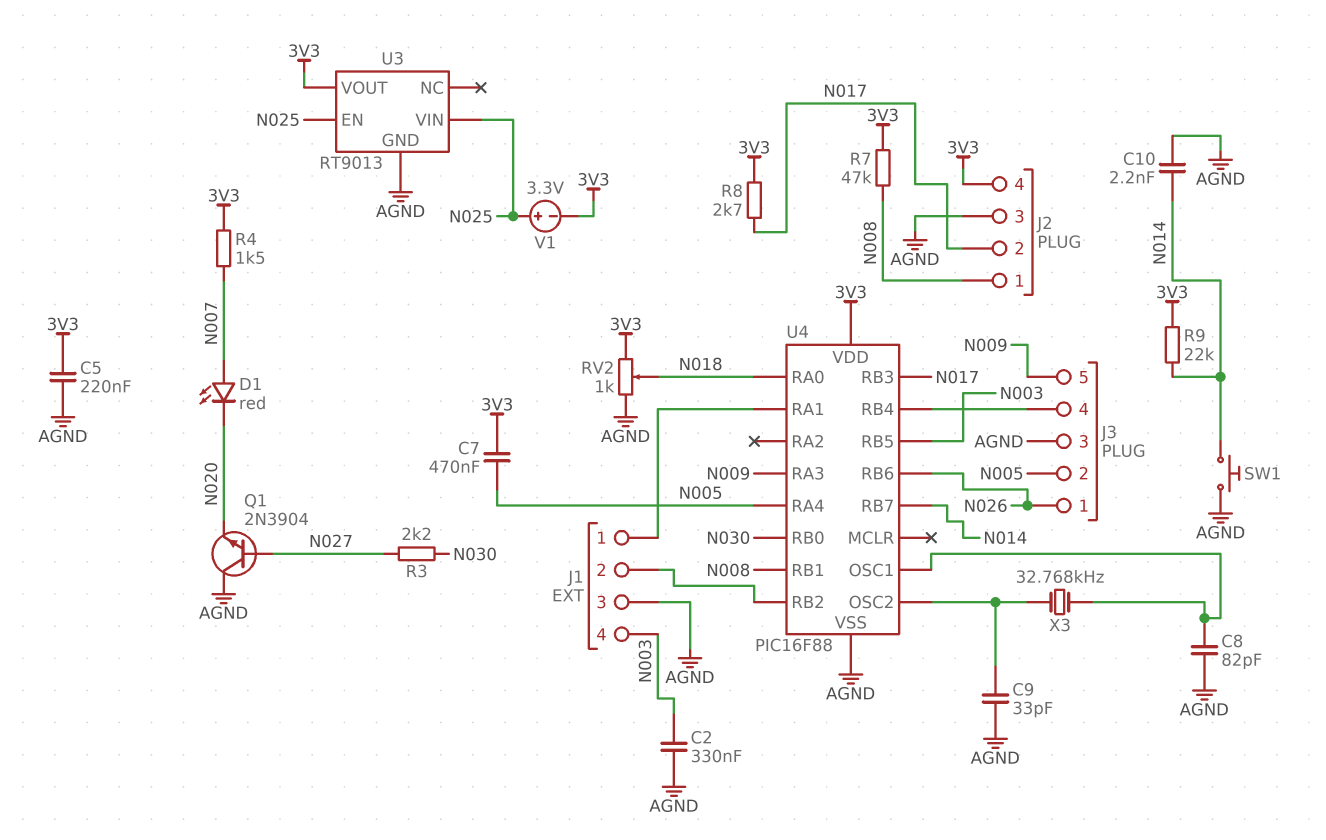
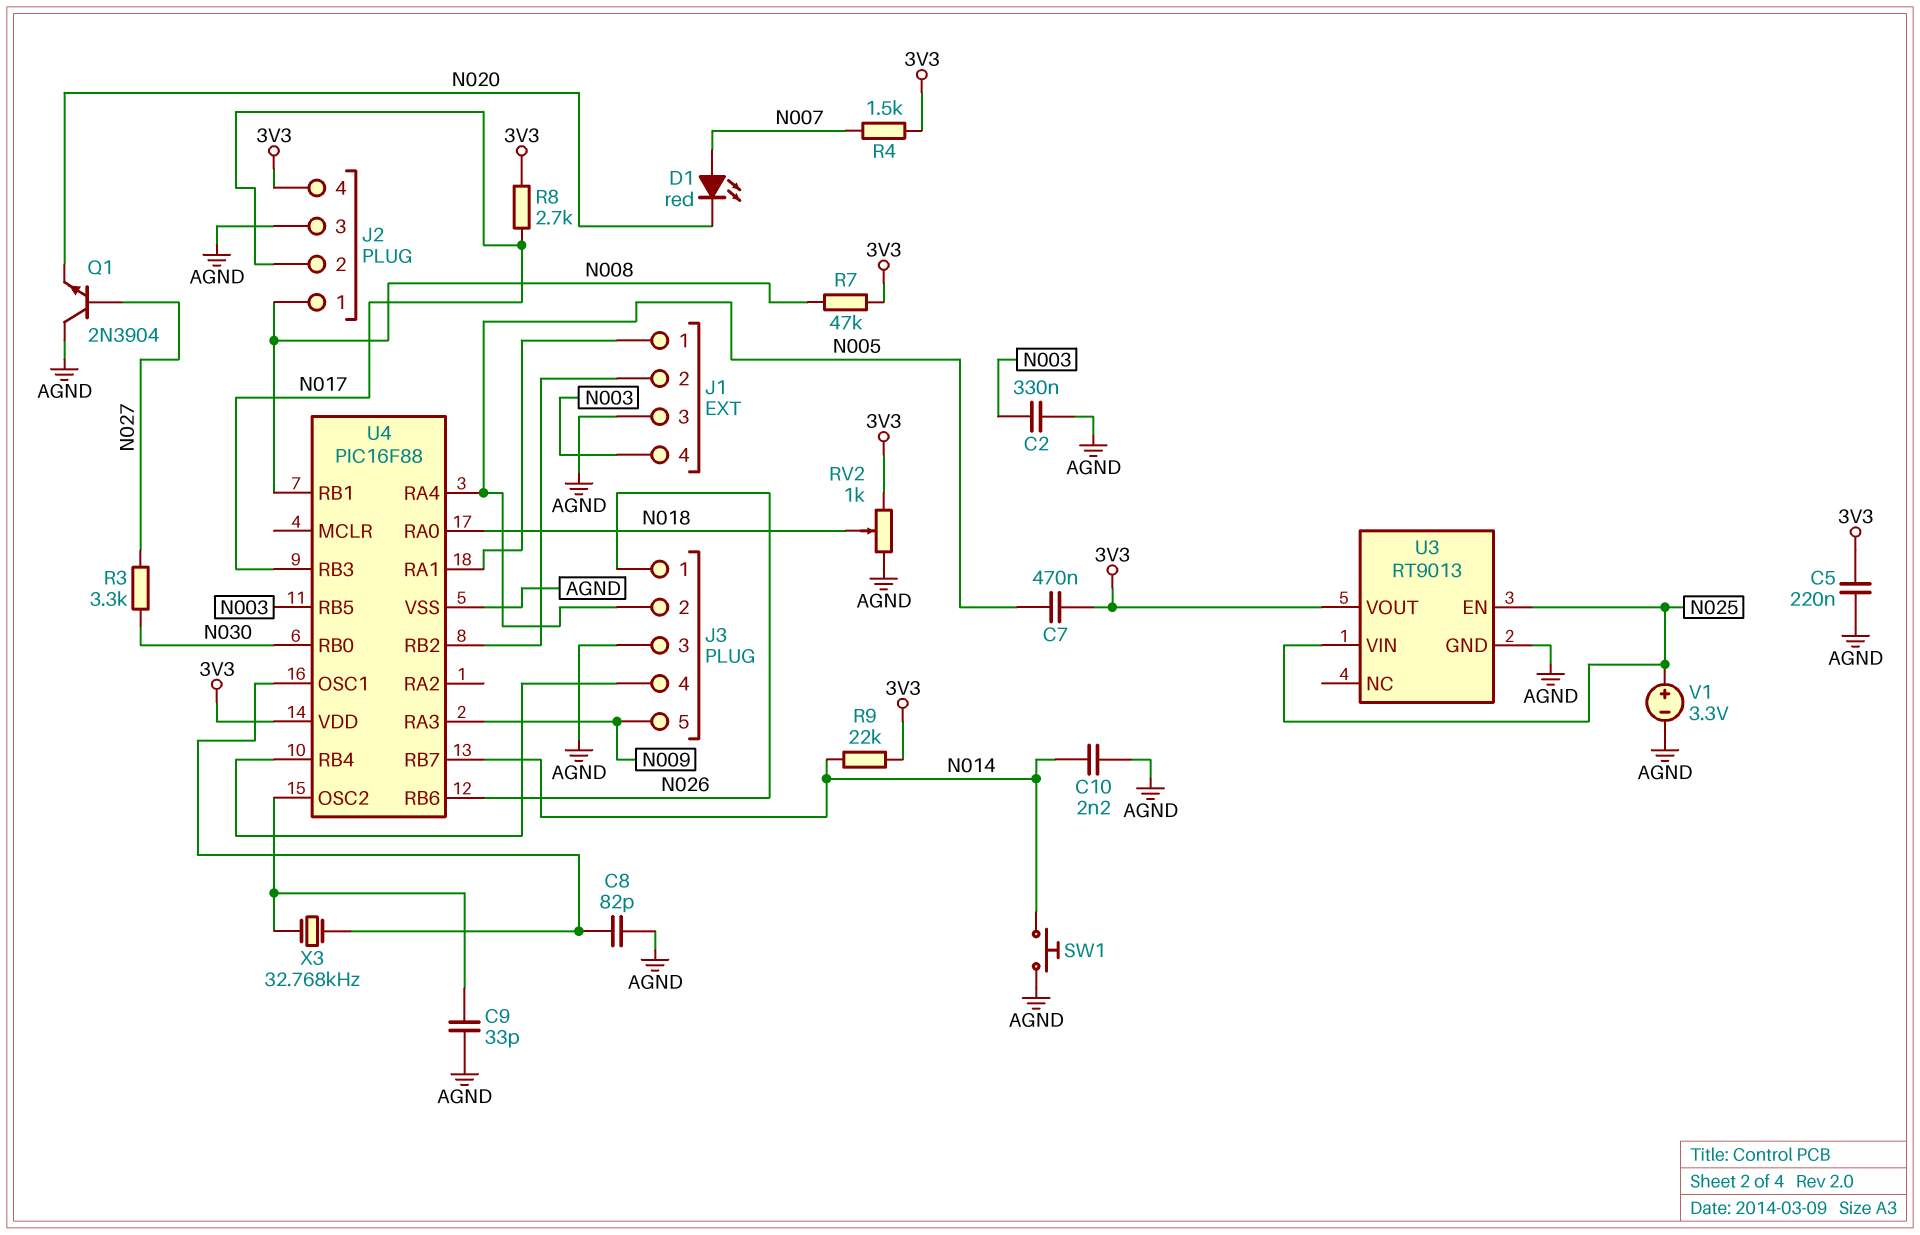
R3: 2.2k (N027, N030) -> 3.3k (N027, N030)
V1: 3.3V (plus N025, minus 3V3) -> 3.3V (plus N025, minus AGND)

